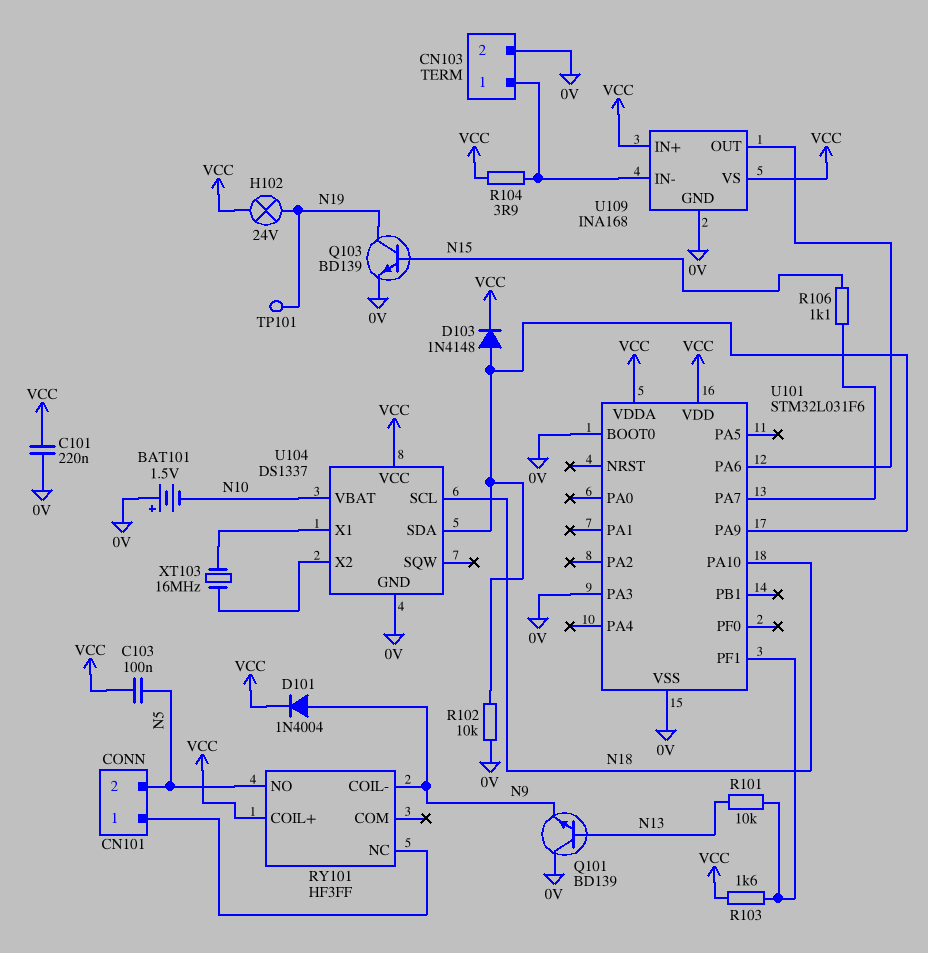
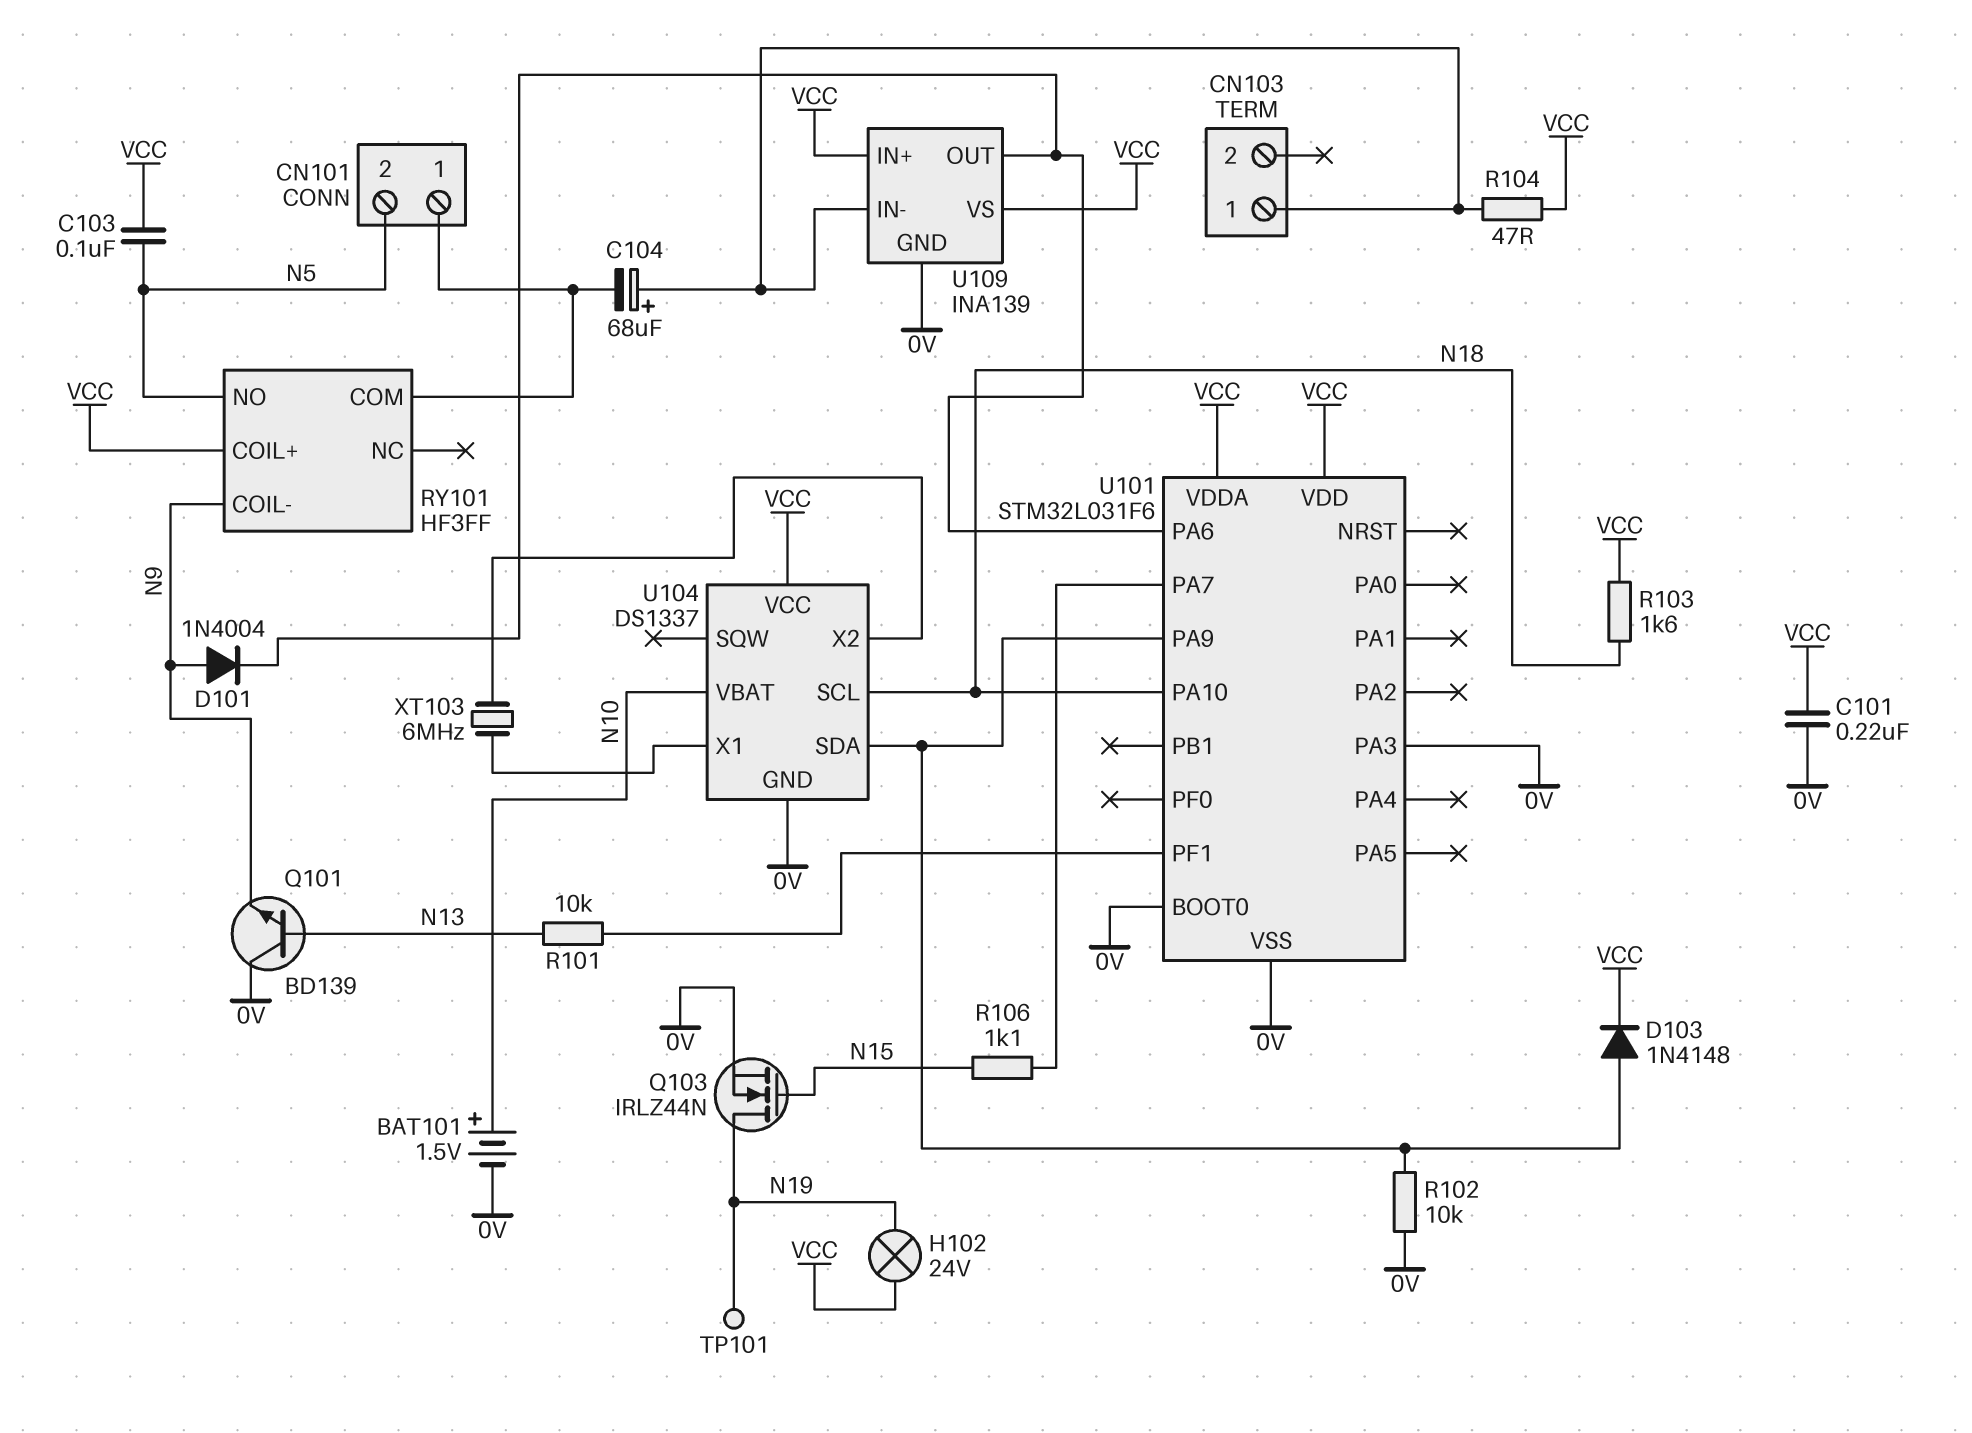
BAT101: 1.5V (plus 0V, minus N10) -> 1.5V (plus N10, minus 0V)
C104: none -> 68uF (plus CN103/1, minus CN101/1)
CN103 pin 2: 0V -> none
D101: diode 1N4004 (A N9, K VCC) -> diode 1N4004 (A N9, K U101/PA6)
Q103: NPN BD139 (B N15, C N19, E 0V) -> NMOS IRLZ44N (G N15, D N19, S 0V)
R103: 1.6k (U101/PF1, VCC) -> 1.6k (N18, VCC)
R104: 3.9 (CN103/1, VCC) -> 47 (CN103/1, VCC)
RY101 pin COM: none -> CN101/1
RY101 pin NC: CN101/1 -> none
U109: INA168 -> INA139
XT103: 16MHz (U104/X1, U104/X2) -> 6MHz (U104/X1, U104/X2)

